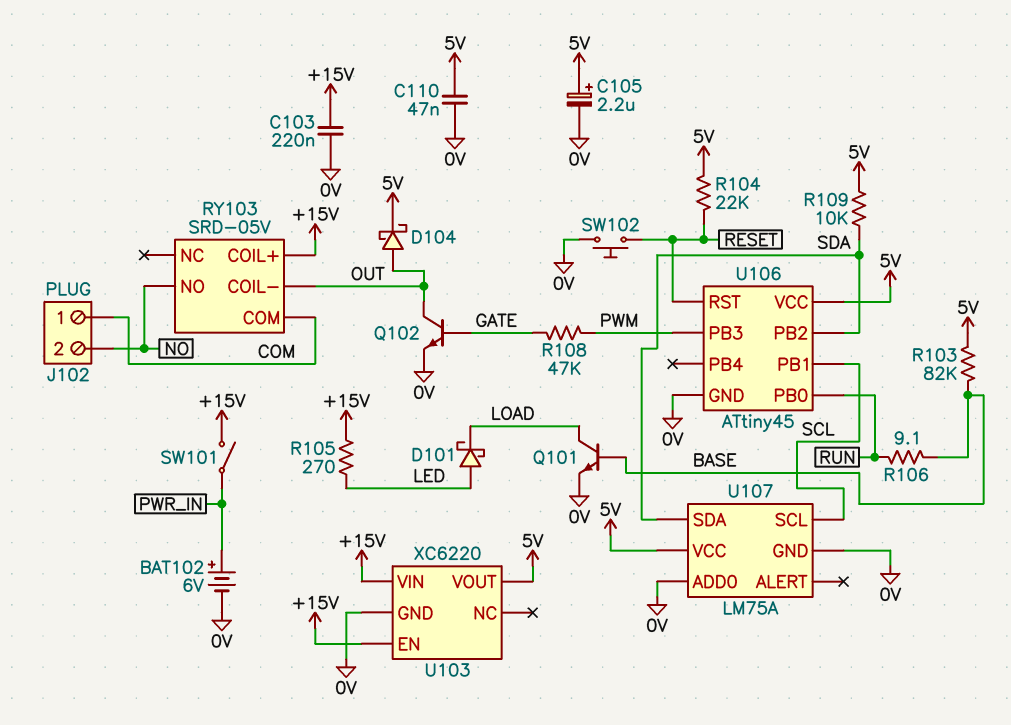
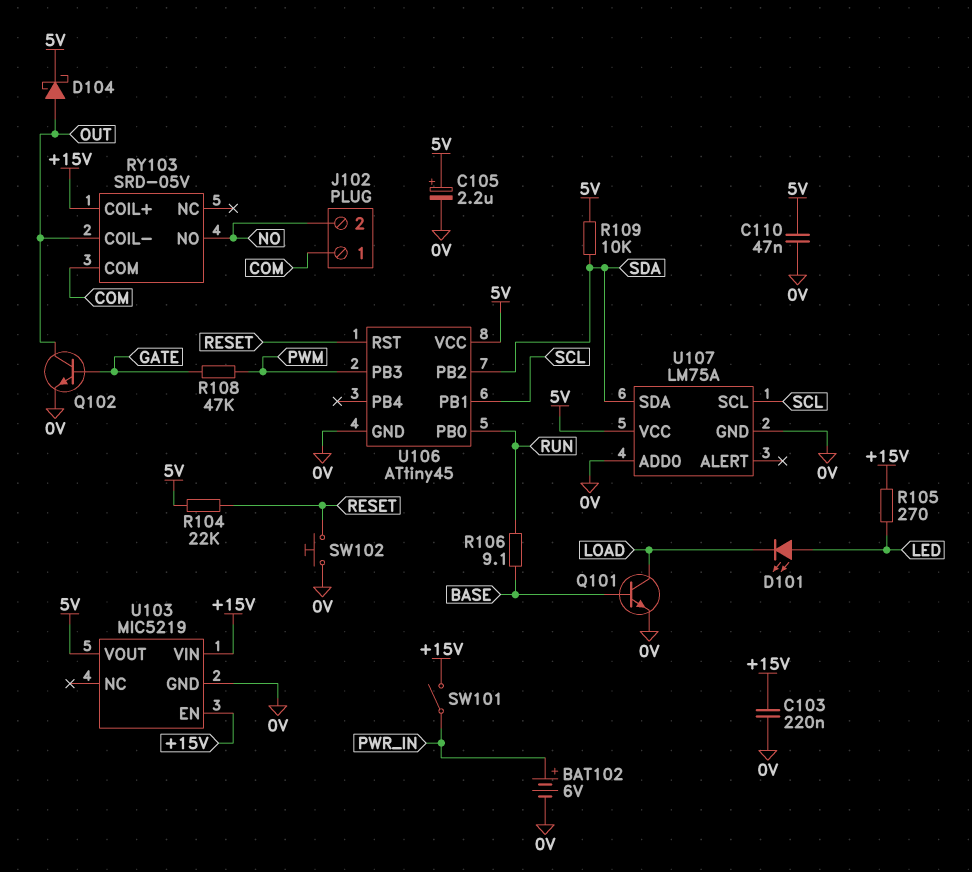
D101: schottky (A LED, K LOAD) -> LED (A LED, K LOAD)
R103: 82k (5V, BASE) -> none
U103: XC6220 -> MIC5219

